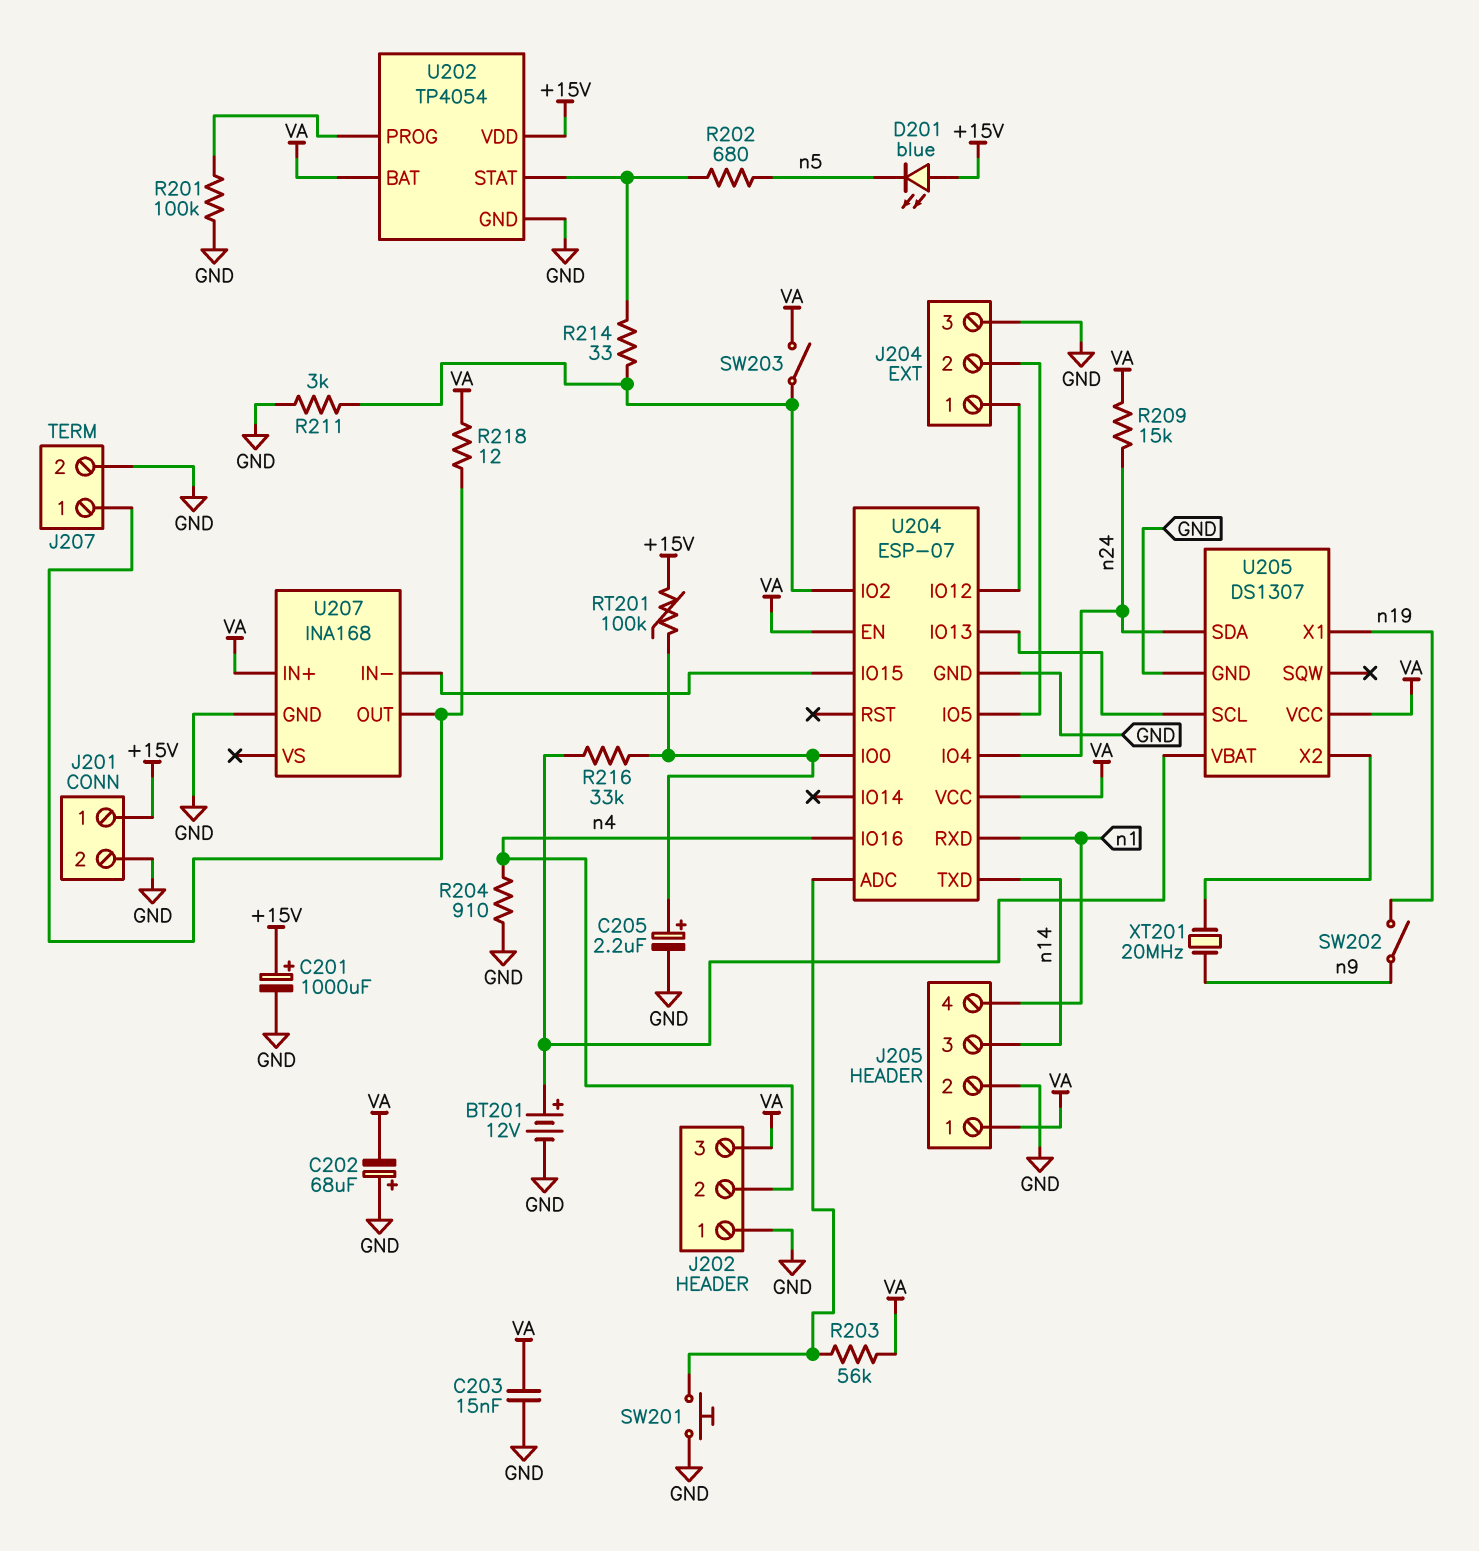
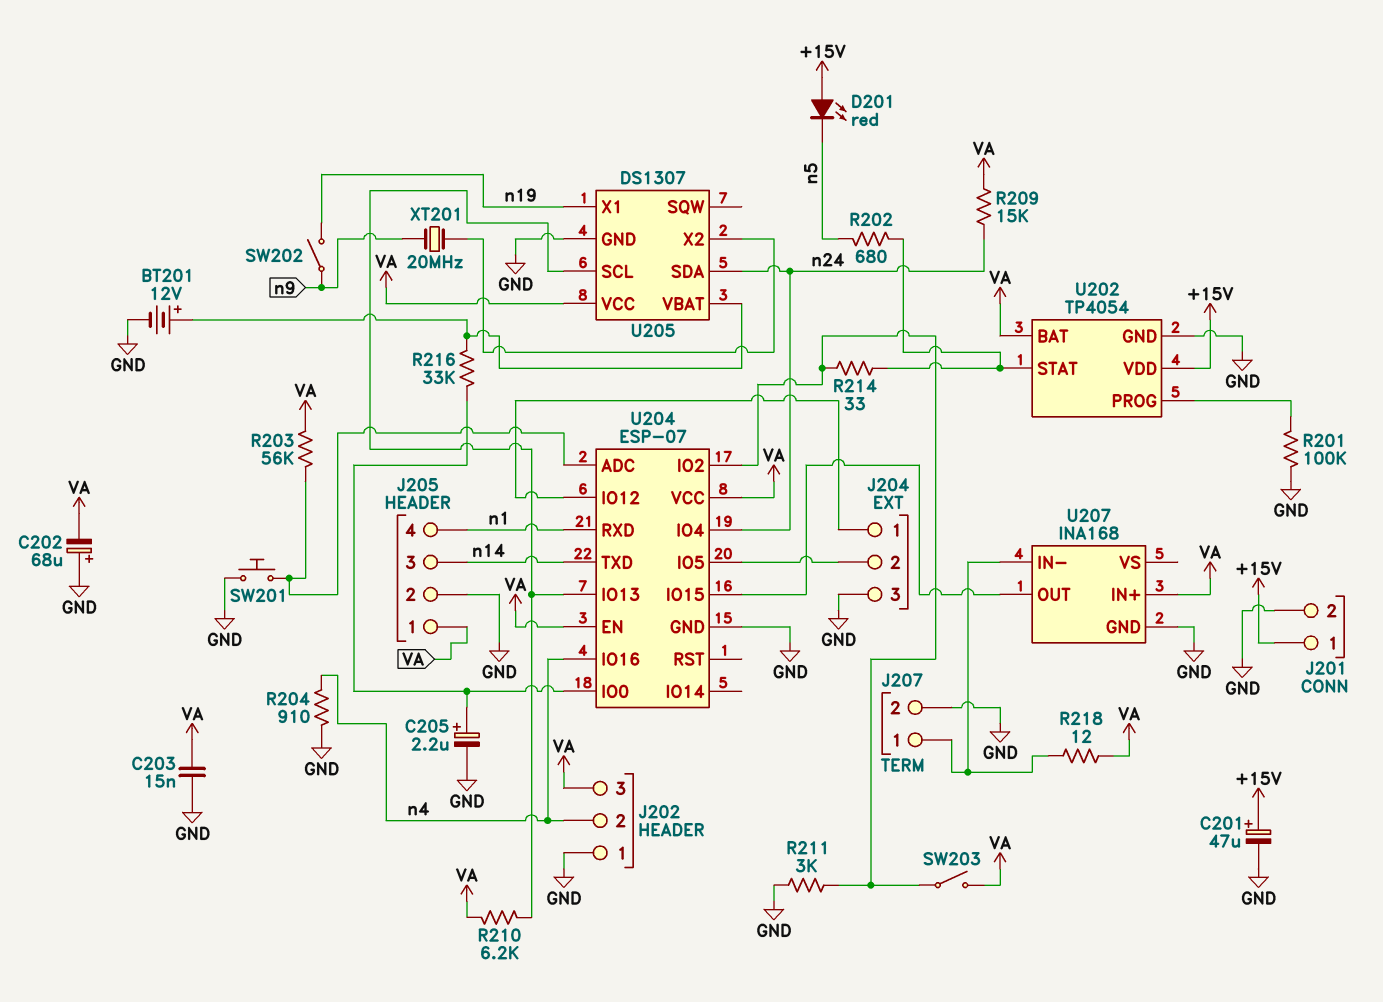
C201: 1000uF (plus +15V, minus GND) -> 47uF (plus +15V, minus GND)
D201: LED blue (A +15V, K n5) -> LED red (A +15V, K n5)
R210: none -> 6.2k (U204/IO13, VA)
RT201: 100k (+15V, U204/IO0) -> none
U207 pin IN-: U204/IO15 -> J207/1
U207 pin OUT: J207/1 -> U204/IO15

